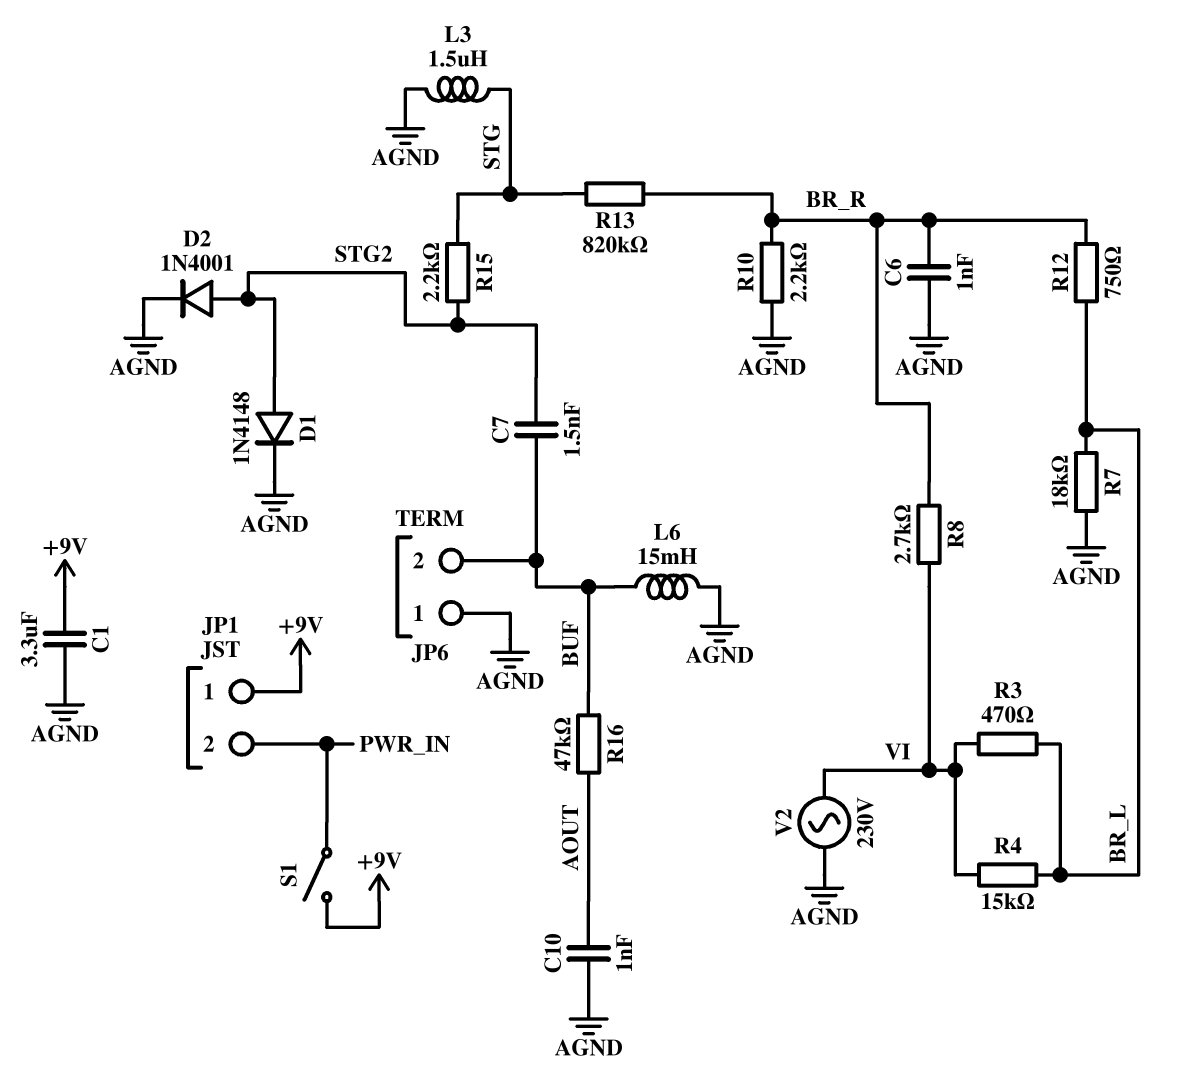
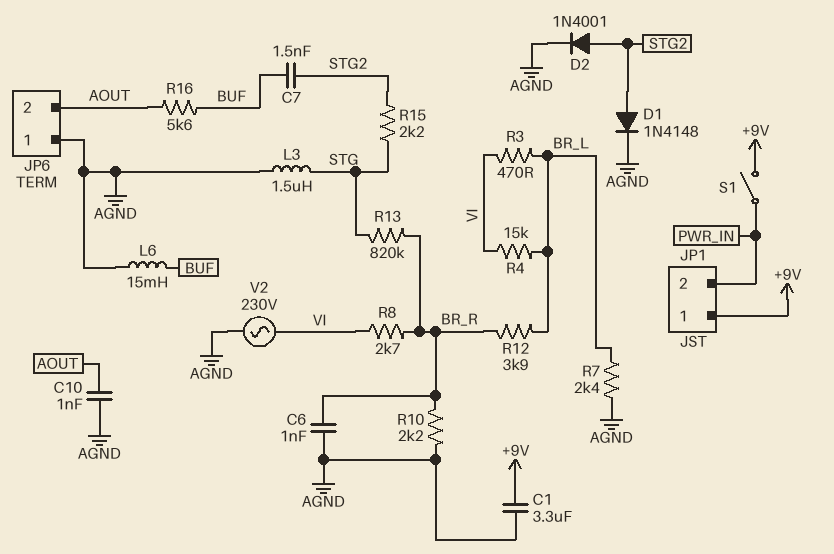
JP6 pin 2: BUF -> AOUT
R7: 18k (AGND, BR_L) -> 2.4k (AGND, BR_L)
R12: 750 (BR_L, BR_R) -> 3.9k (BR_L, BR_R)
R16: 47k (AOUT, BUF) -> 5.6k (AOUT, BUF)

